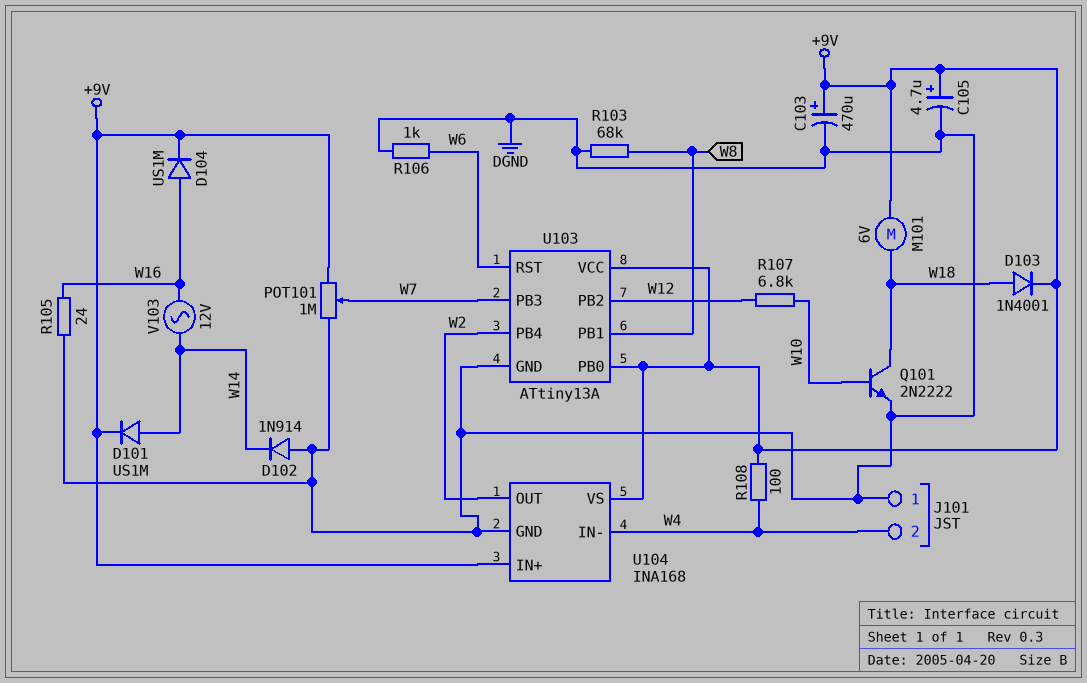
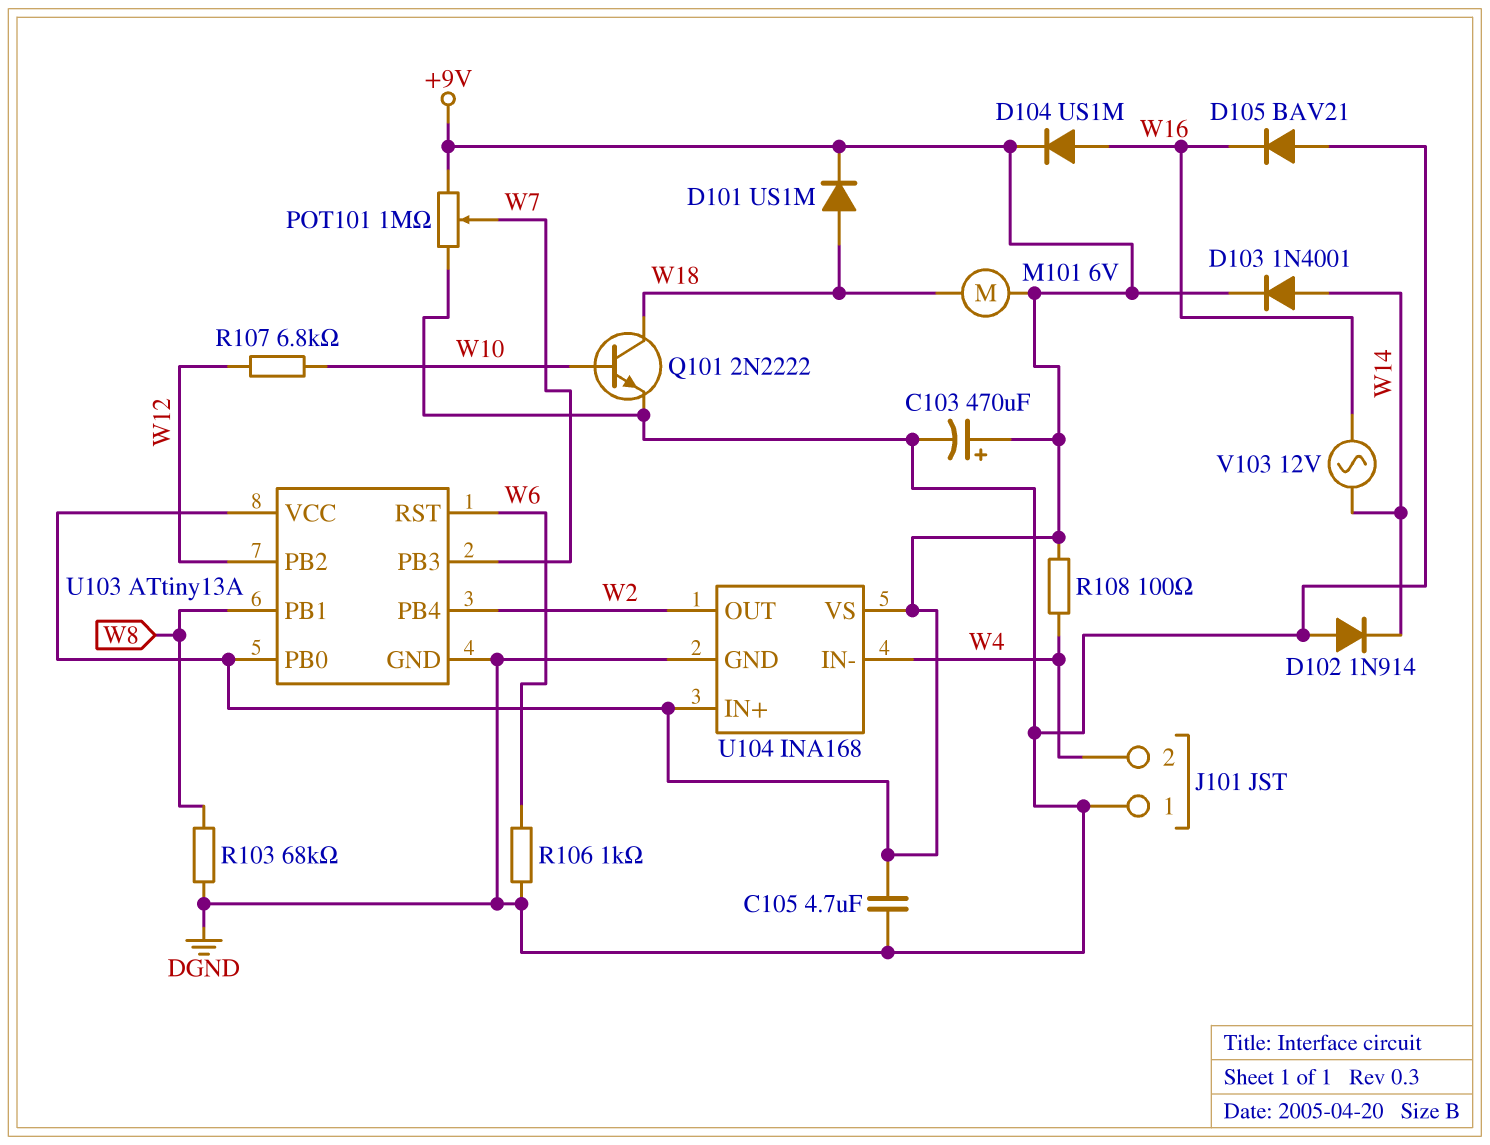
C105: 4.7uF (plus +9V, minus DGND) -> 4.7uF (+9V, DGND)
D101: diode US1M (A W14, K +9V) -> diode US1M (A W18, K +9V)
D103: diode 1N4001 (A W18, K +9V) -> diode 1N4001 (A W14, K +9V)
D105: none -> diode BAV21 (A DGND, K W16)
R105: 24 (DGND, W16) -> none

